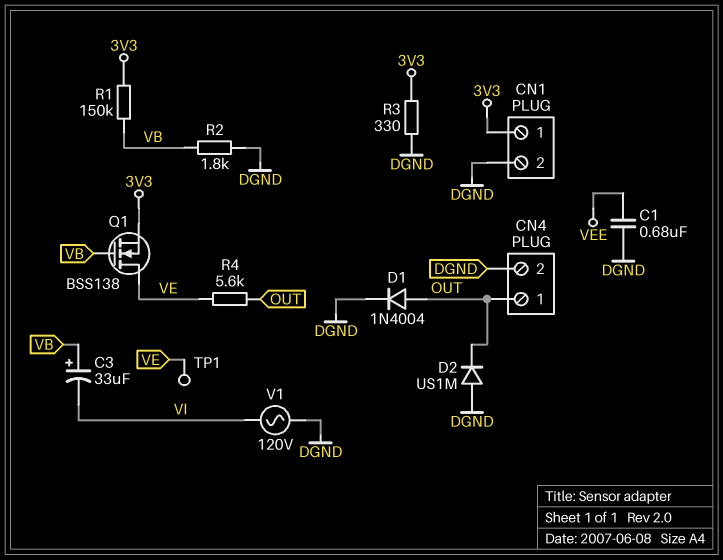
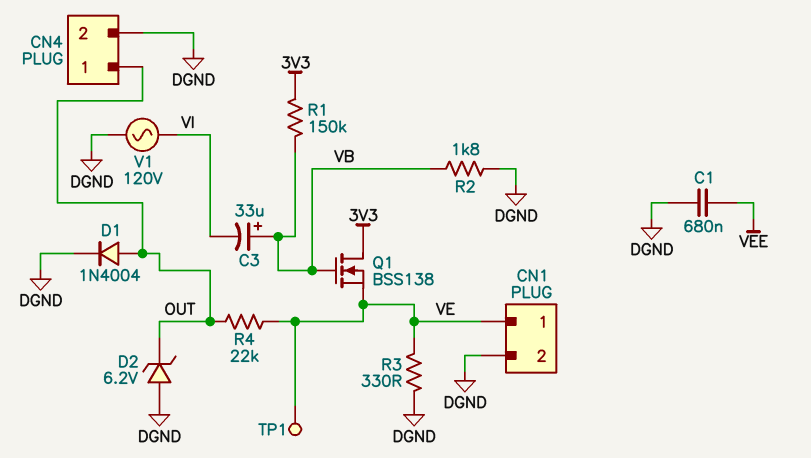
CN1 pin 1: 3V3 -> VE
D2: diode US1M (A DGND, K OUT) -> zener 6.2V (A DGND, K OUT)
Q1: NMOS BSS138 (G VB, D VE, S 3V3) -> NMOS BSS138 (G VB, D 3V3, S VE)
R3: 330 (3V3, DGND) -> 330 (DGND, VE)
R4: 5.6k (OUT, VE) -> 22k (OUT, VE)

